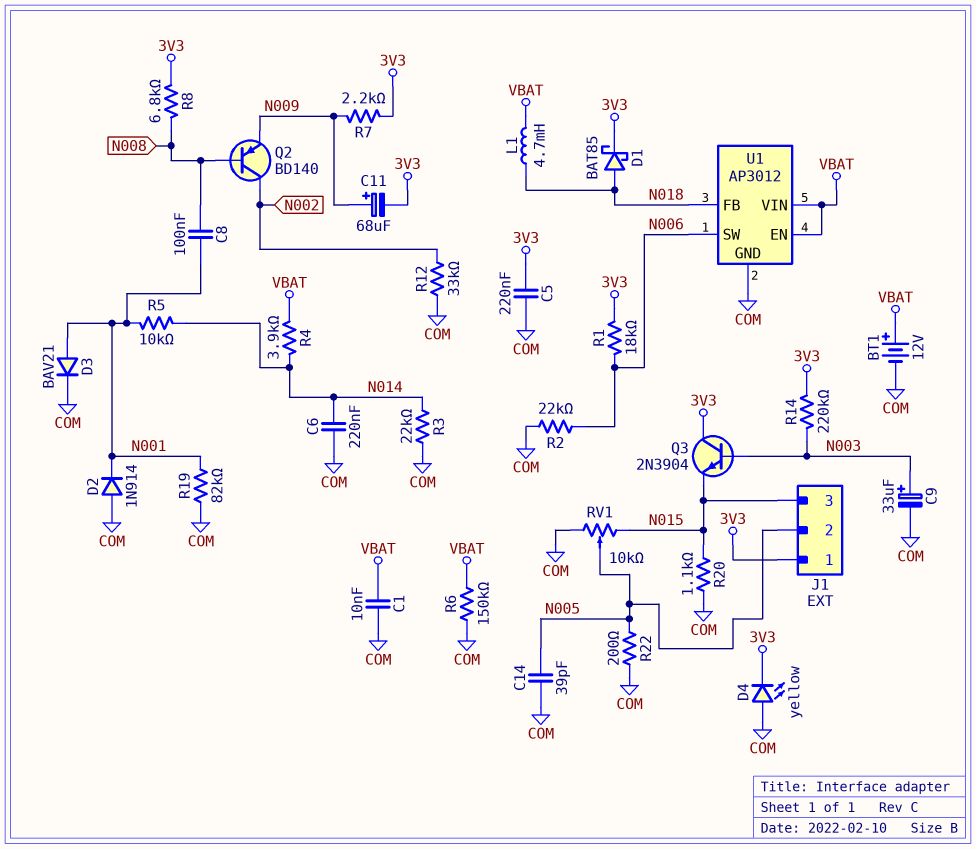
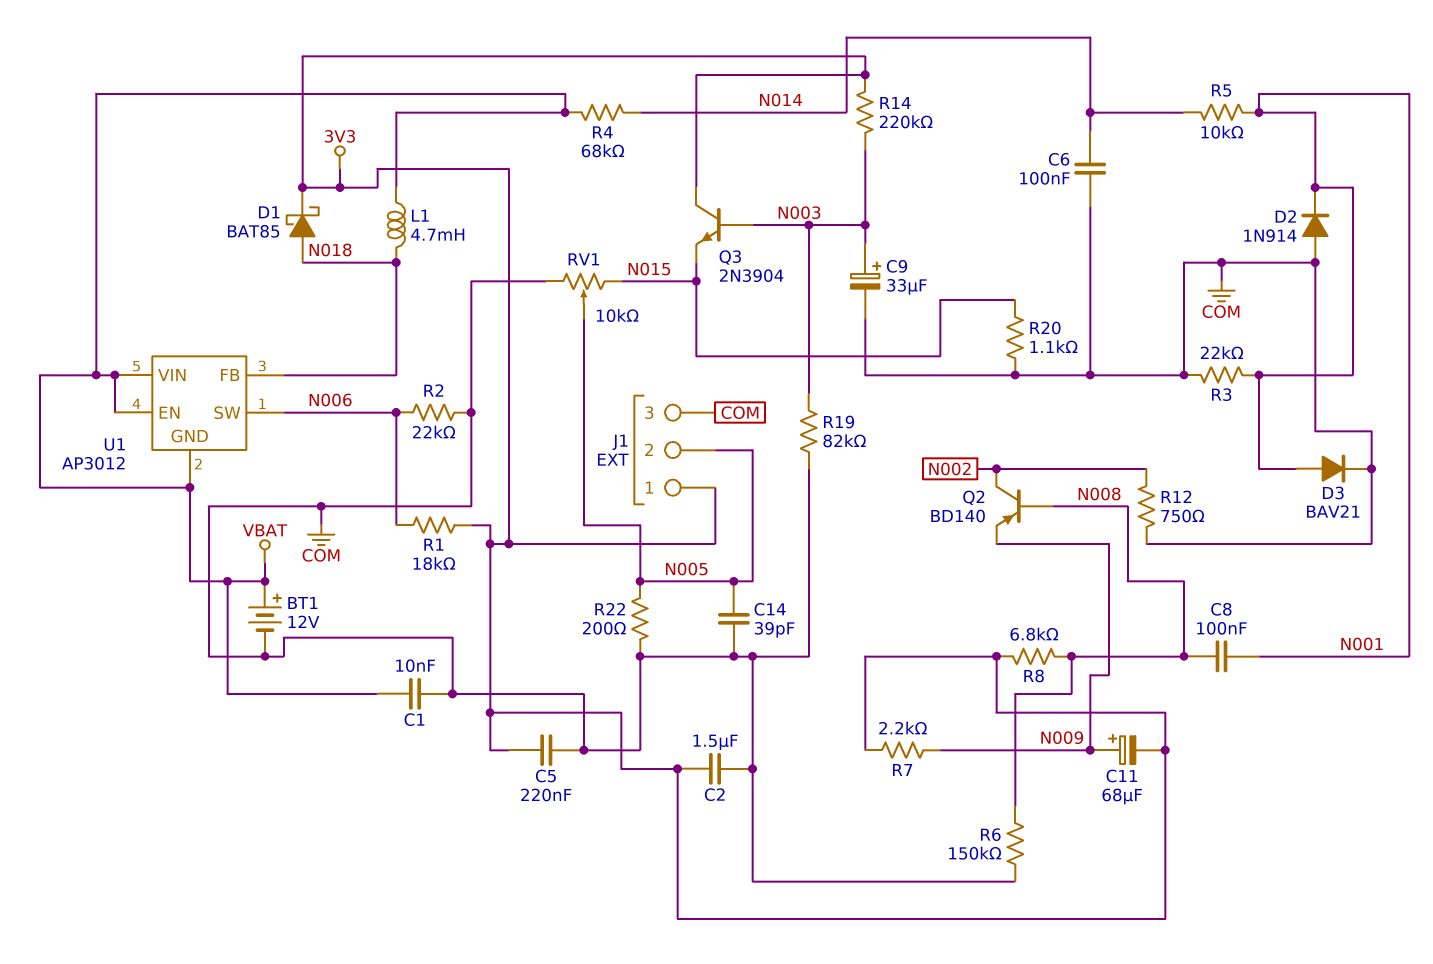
C2: none -> 1.5uF (3V3, COM)
C6: 220nF (COM, N014) -> 100nF (COM, N014)
D4: LED yellow (A COM, K 3V3) -> none
J1 pin 3: N015 -> COM
R3: 22k (COM, N014) -> 22k (COM, N001)
R4: 3.9k (N014, VBAT) -> 68k (N014, VBAT)
R6: 150k (COM, VBAT) -> 150k (COM, N008)
R12: 33k (COM, N002) -> 750 (COM, N002)
R19: 82k (COM, N001) -> 82k (COM, N003)
U1 pin GND: COM -> VBAT

